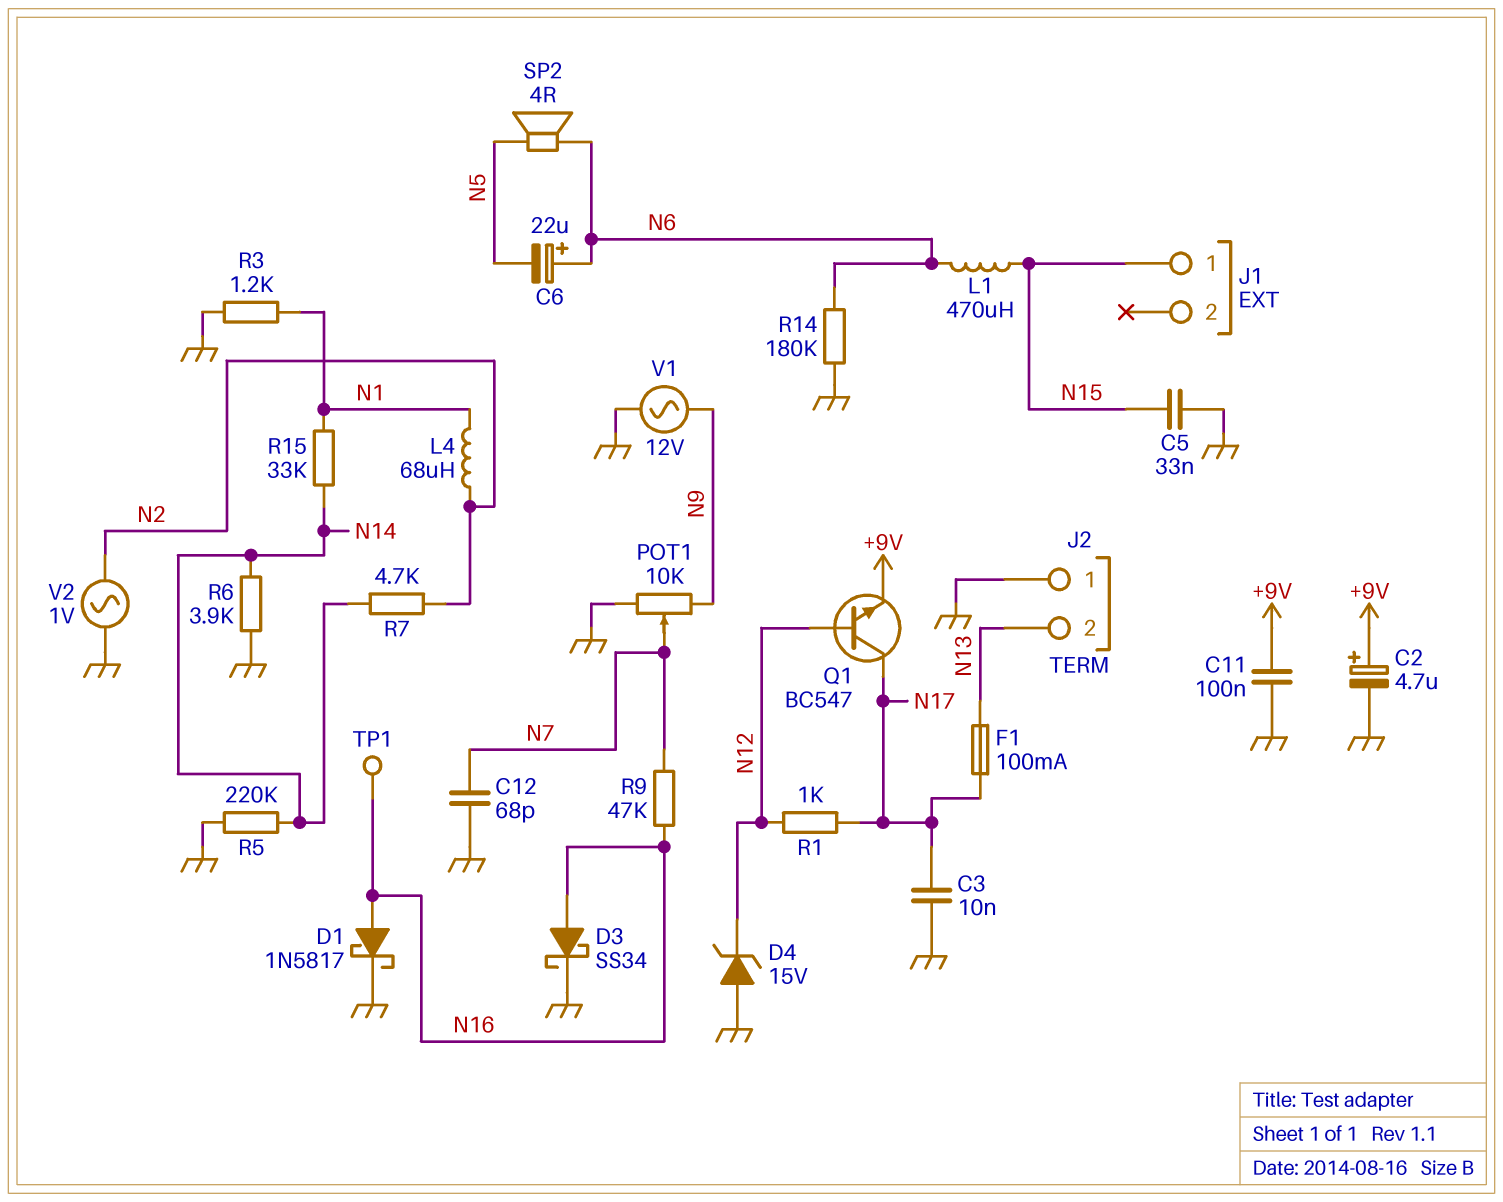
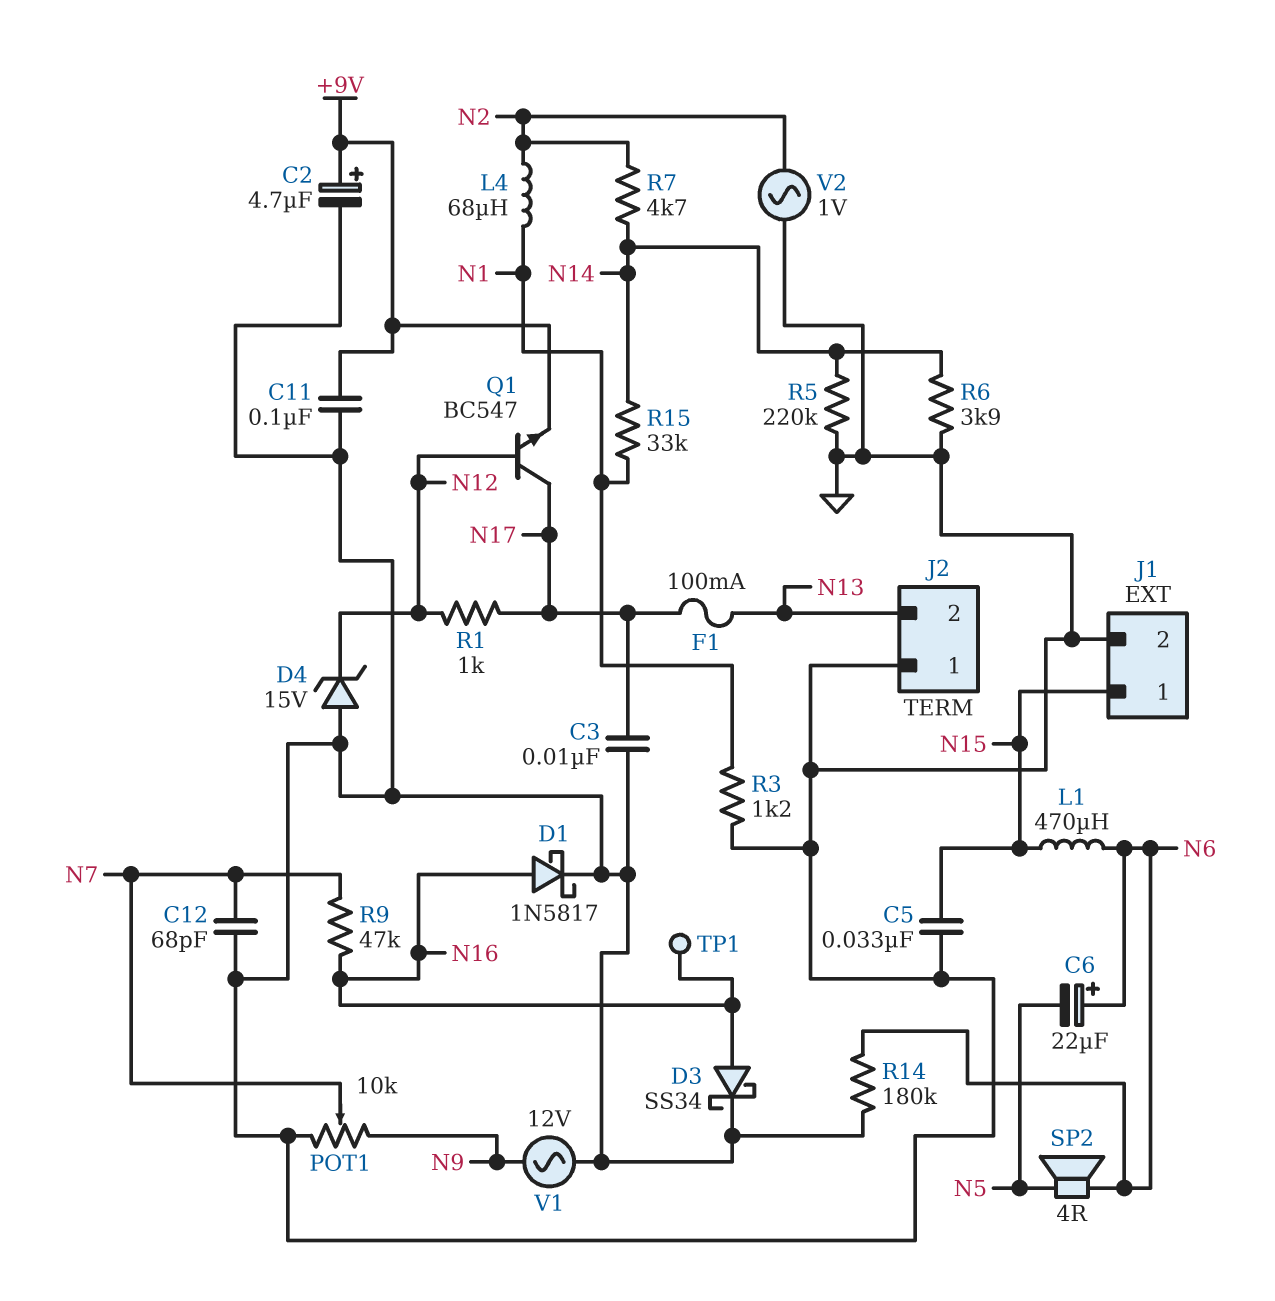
J1 pin 2: none -> GND

